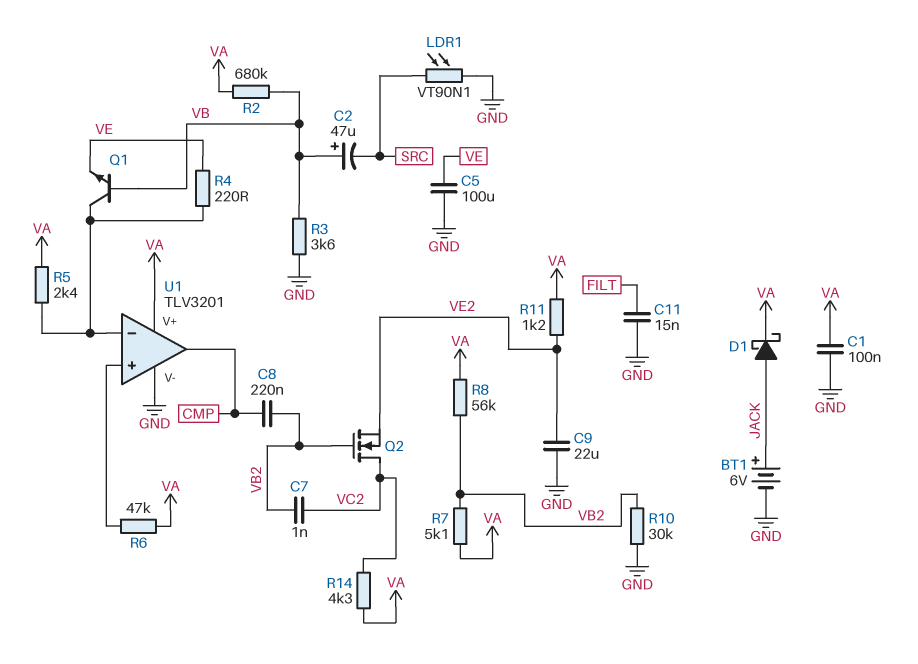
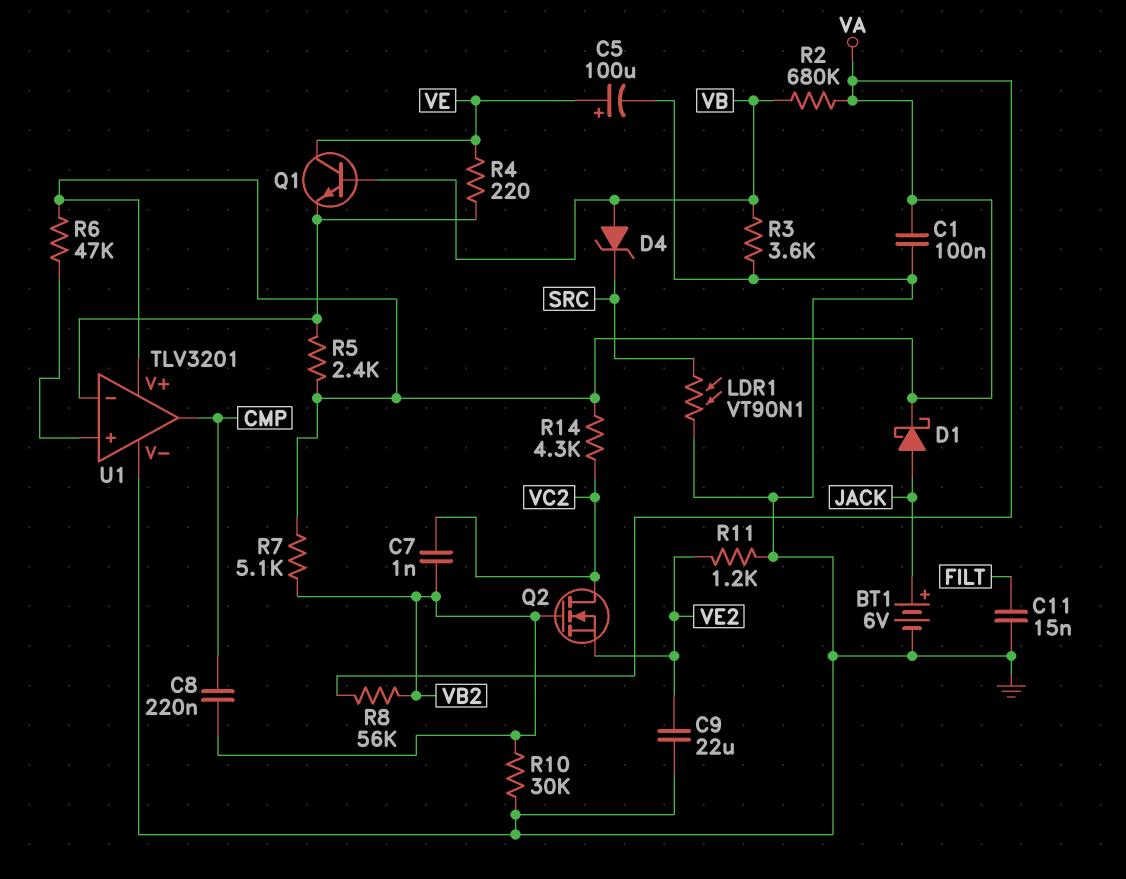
C2: 47uF (plus VB, minus SRC) -> none
C5: 100uF (GND, VE) -> 100uF (plus VE, minus GND)
D4: none -> zener (A VB, K SRC)
Q1: NPN (B VB, C U1/in-, E VE) -> NPN (B VB, C VE, E U1/in-)
R11: 1.2k (VA, VE2) -> 1.2k (GND, VE2)

